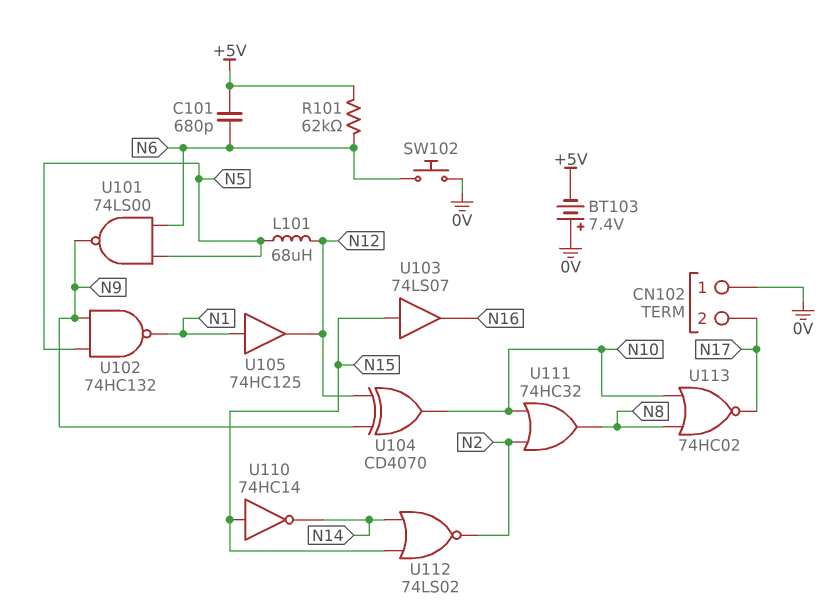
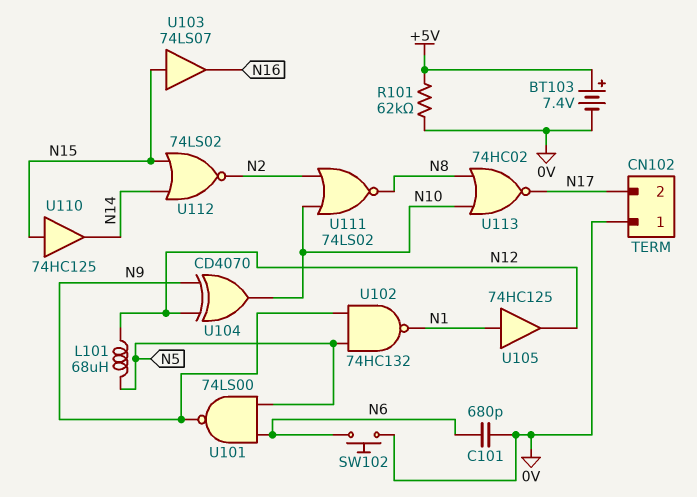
BT103: 7.4V (plus 0V, minus +5V) -> 7.4V (plus +5V, minus 0V)
C101: 680pF (+5V, N6) -> 680pF (0V, N6)
R101: 62k (+5V, N6) -> 62k (+5V, 0V)
U110: NOT 74HC14 (in N15, out N14) -> buffer 74HC125 (in N15, out N14)
U111: OR 74HC32 (in N2, in N10, out N8) -> NOR 74LS02 (in N2, in N10, out N8)

